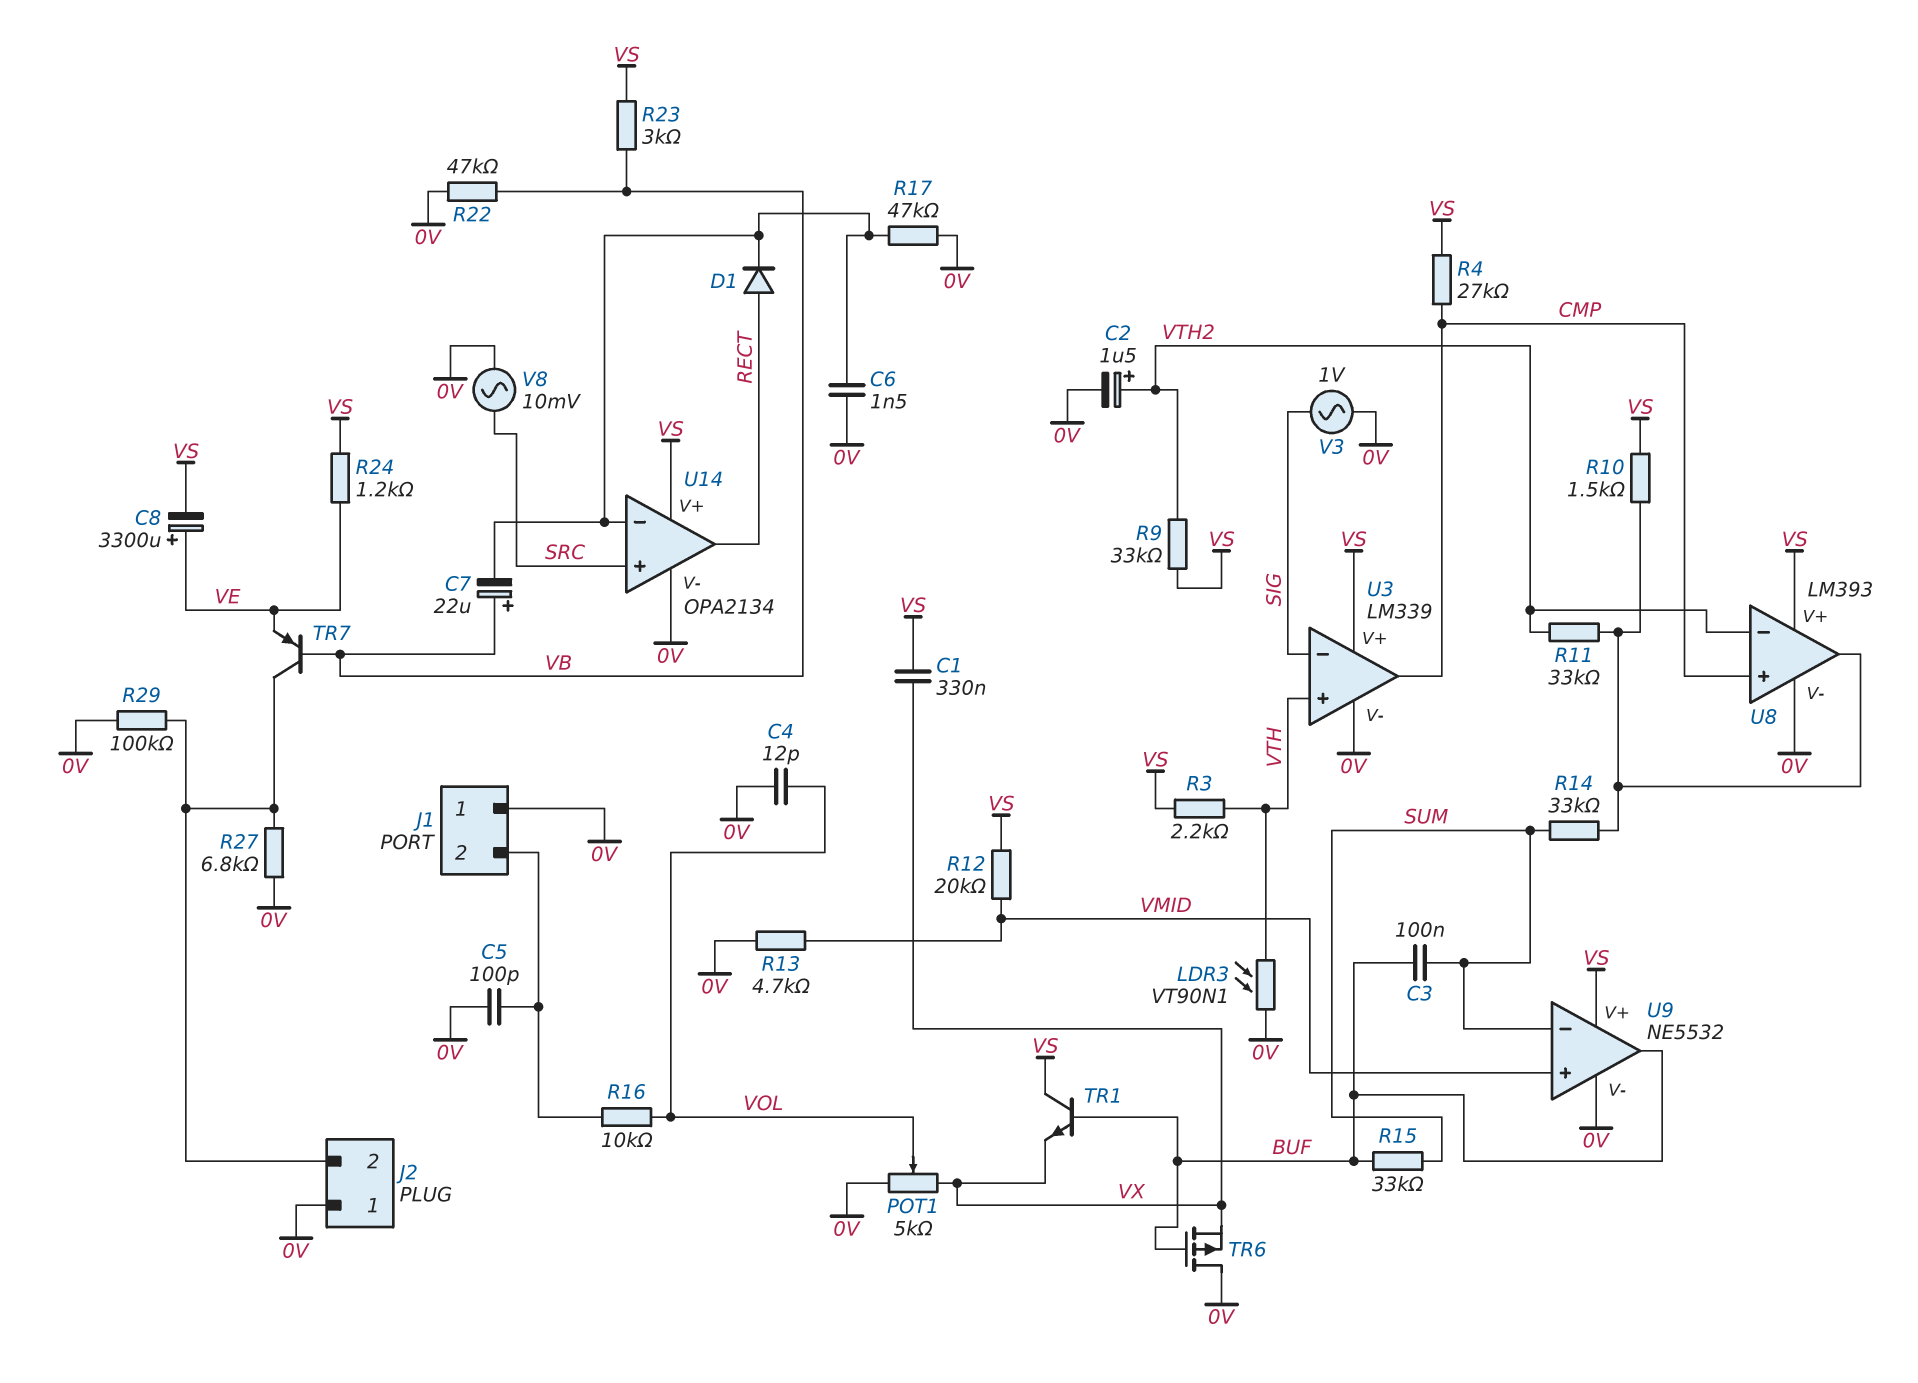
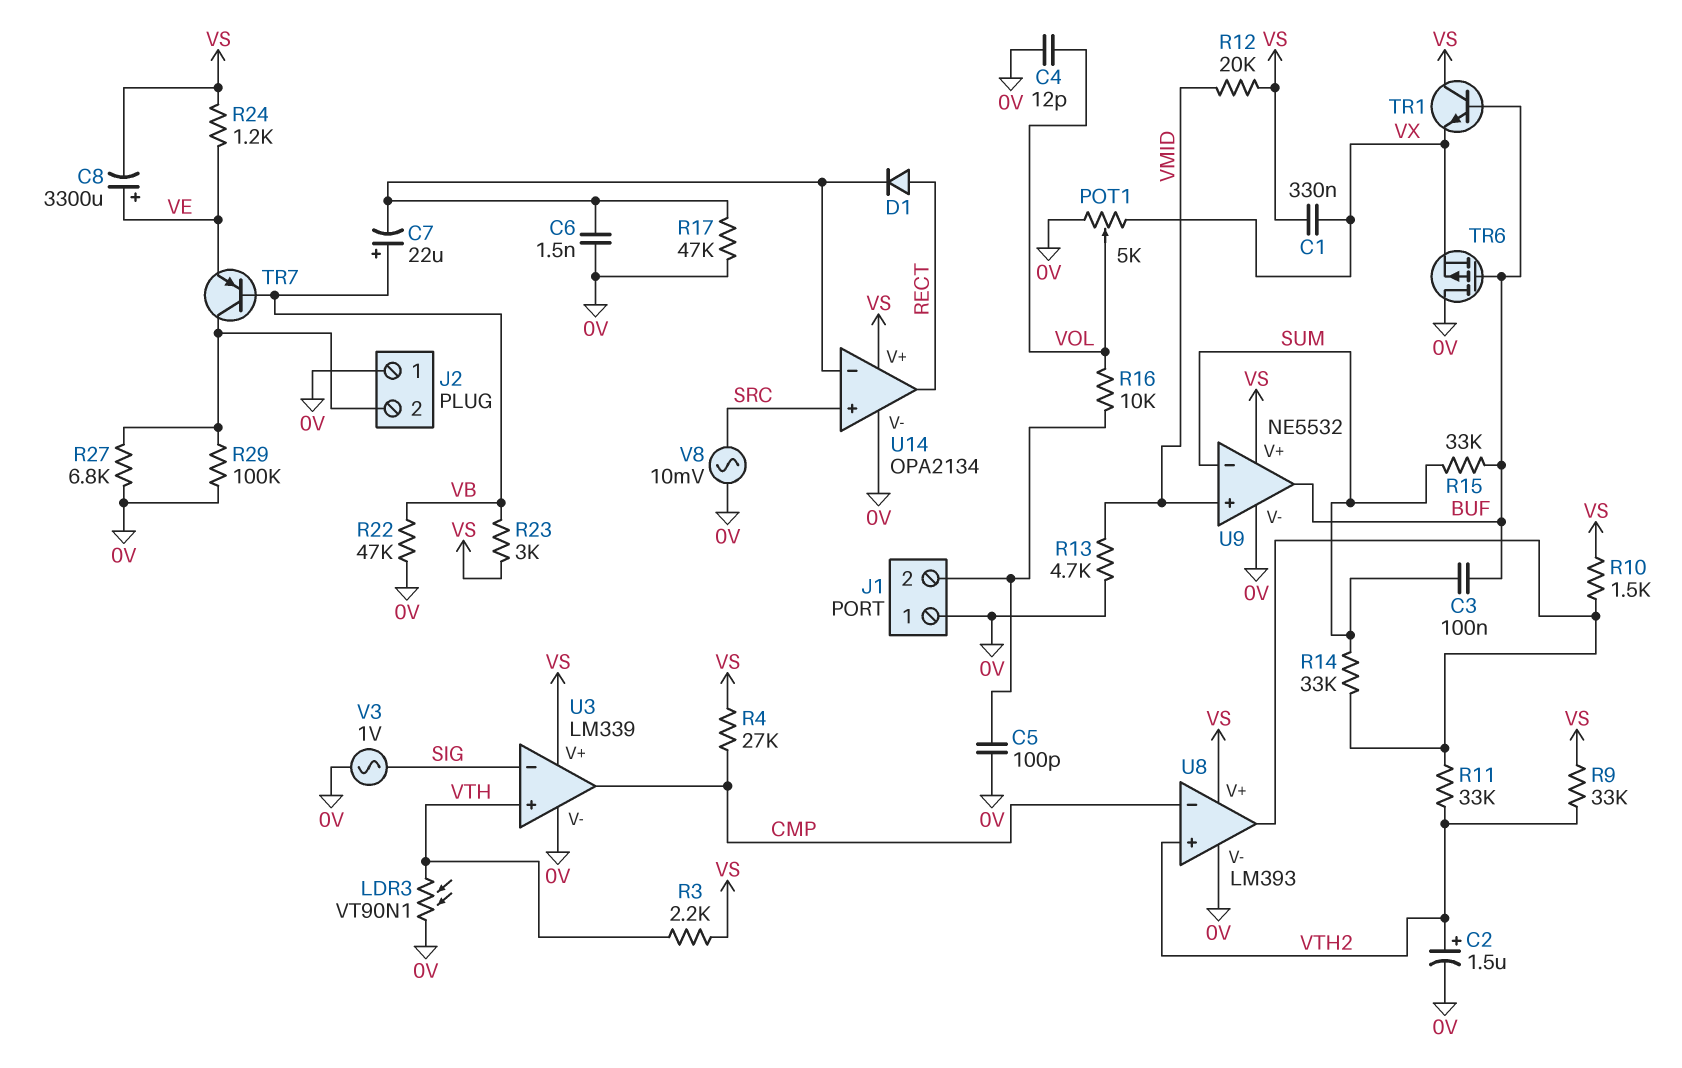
U8 pin in+: CMP -> VTH2
U8 pin in-: VTH2 -> CMP

